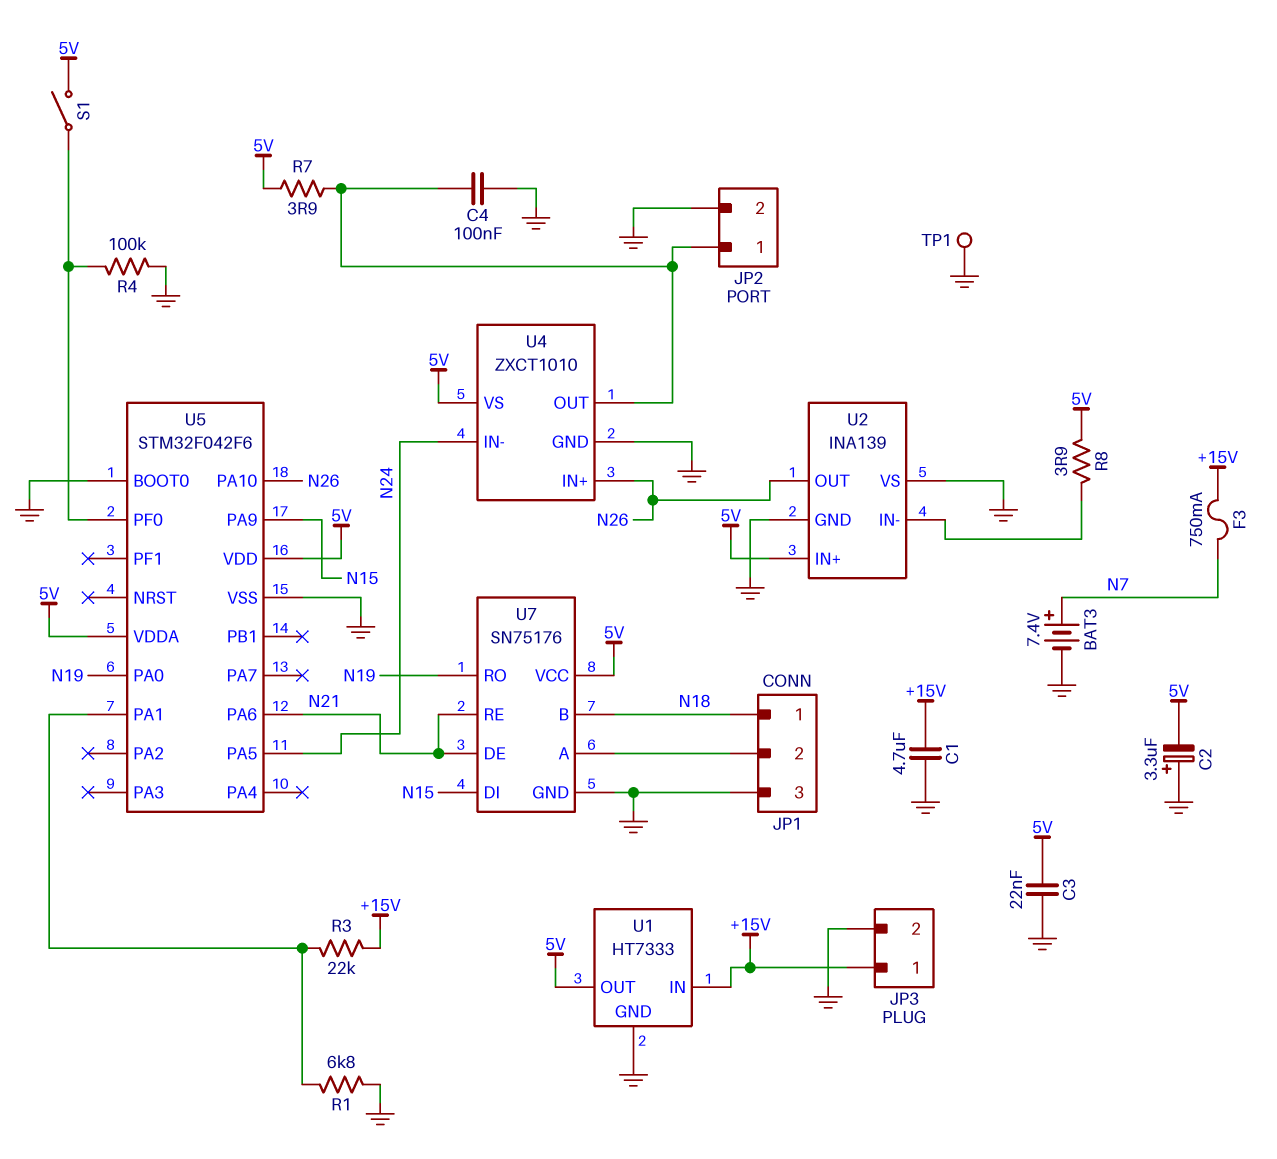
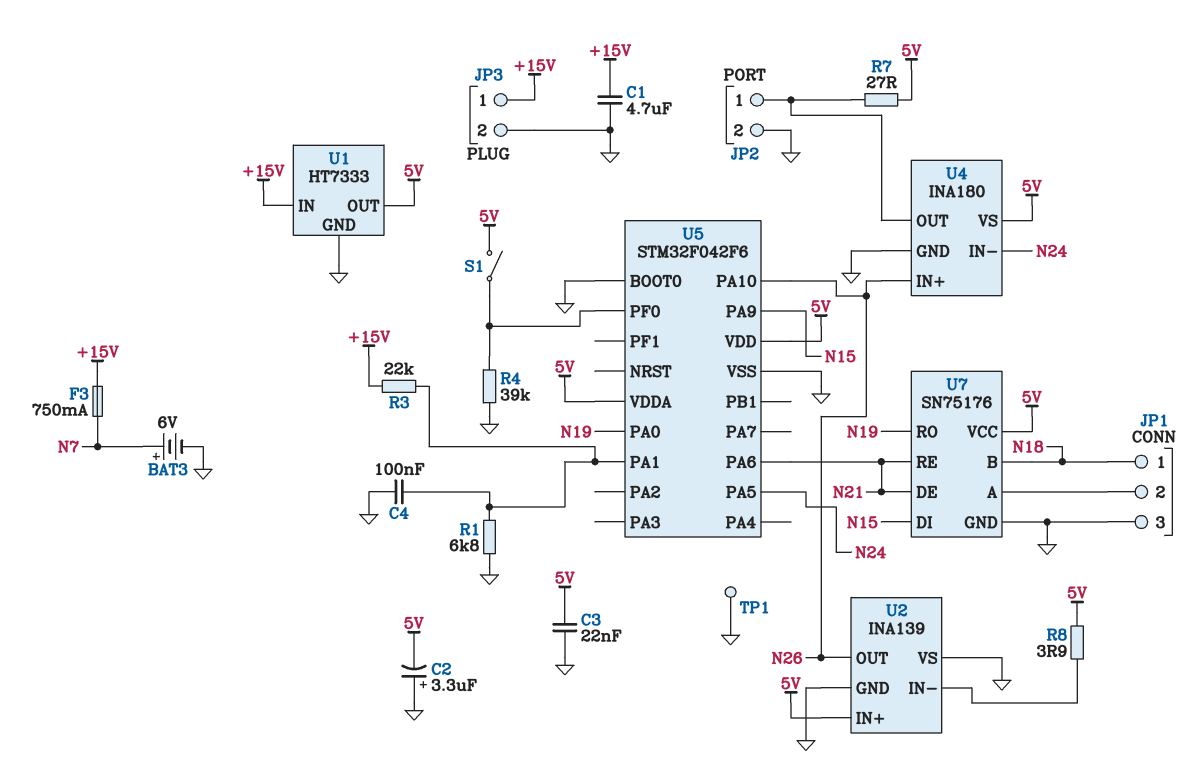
BAT3: 7.4V (plus N7, minus GND) -> 6V (plus N7, minus GND)
C4: 100nF (GND, JP2/1) -> 100nF (GND, U5/PA1)
R4: 100k (GND, U5/PF0) -> 39k (GND, U5/PF0)
R7: 3.9 (5V, JP2/1) -> 27 (5V, JP2/1)
U4: ZXCT1010 -> INA180

